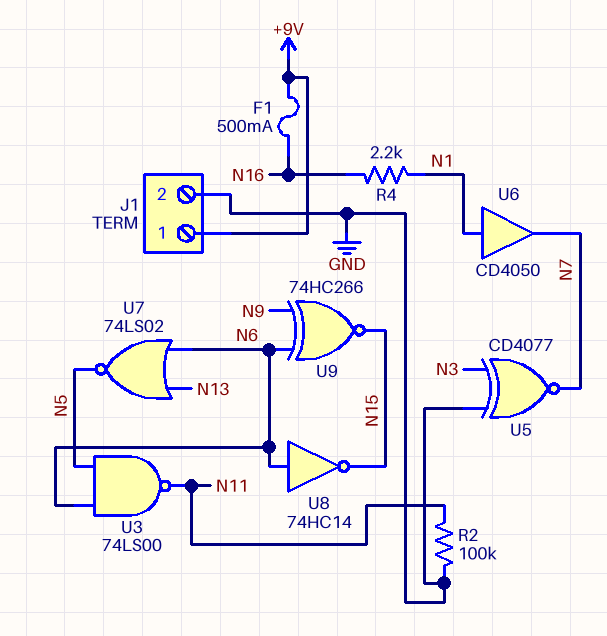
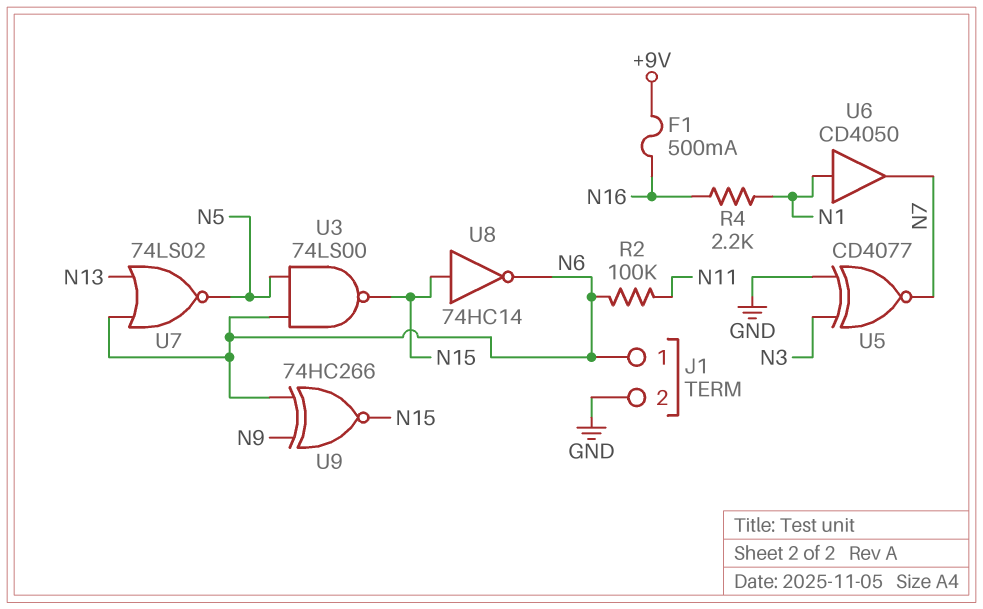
J1 pin 1: +9V -> N6
R2: 100k (GND, N11) -> 100k (N6, N11)
U3: NAND 74LS00 (in N5, in N6, out N11) -> NAND 74LS00 (in N5, in N6, out N15)
U8: NOT 74HC14 (in N6, out N15) -> NOT 74HC14 (in N15, out N6)

